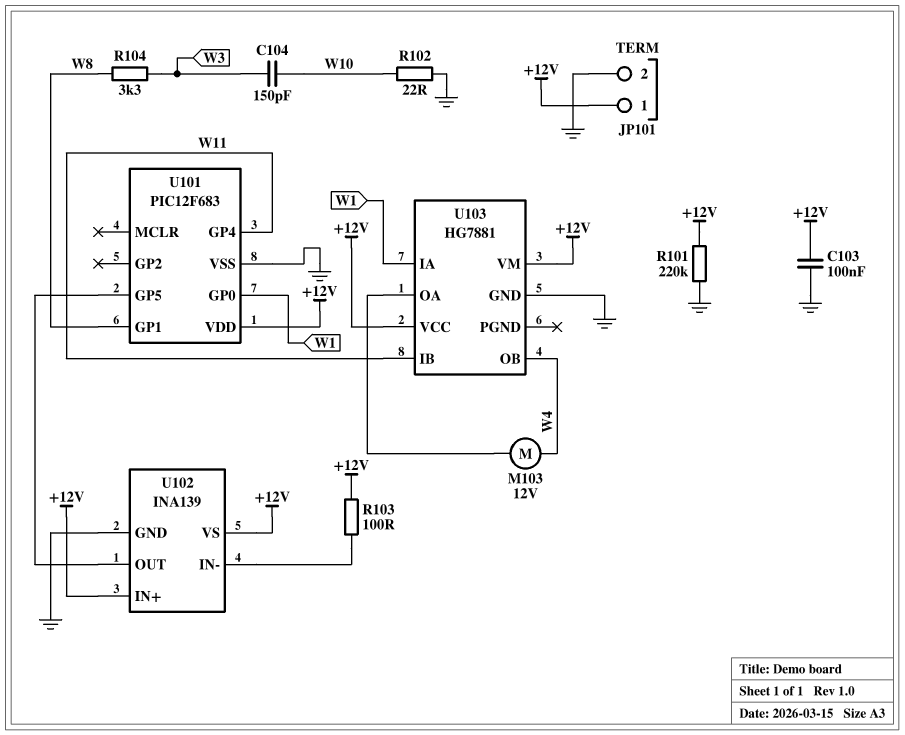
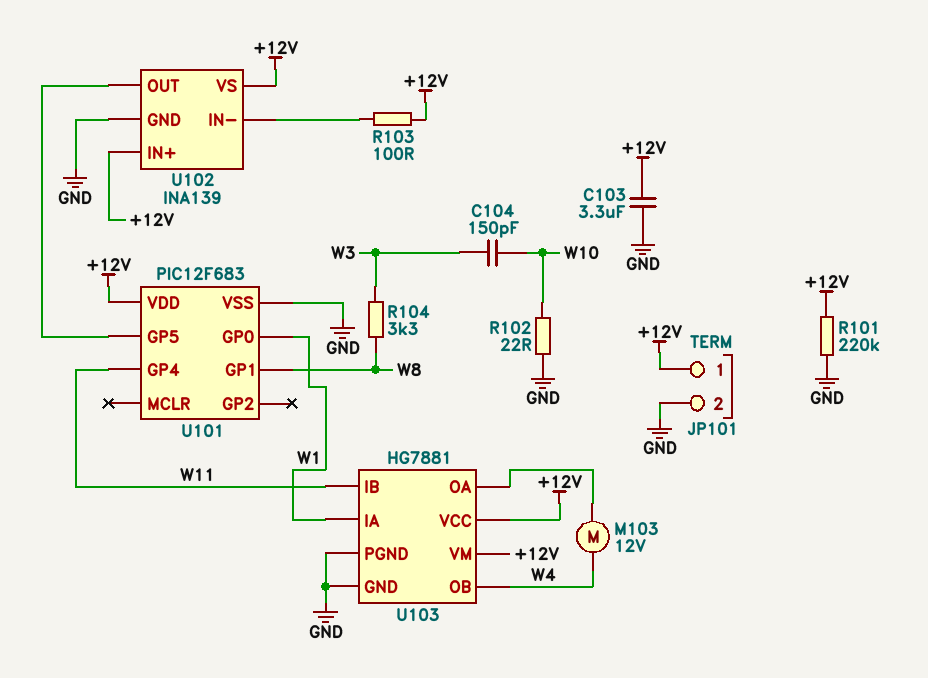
C103: 100nF (+12V, GND) -> 3.3uF (+12V, GND)
U103 pin PGND: none -> GND

